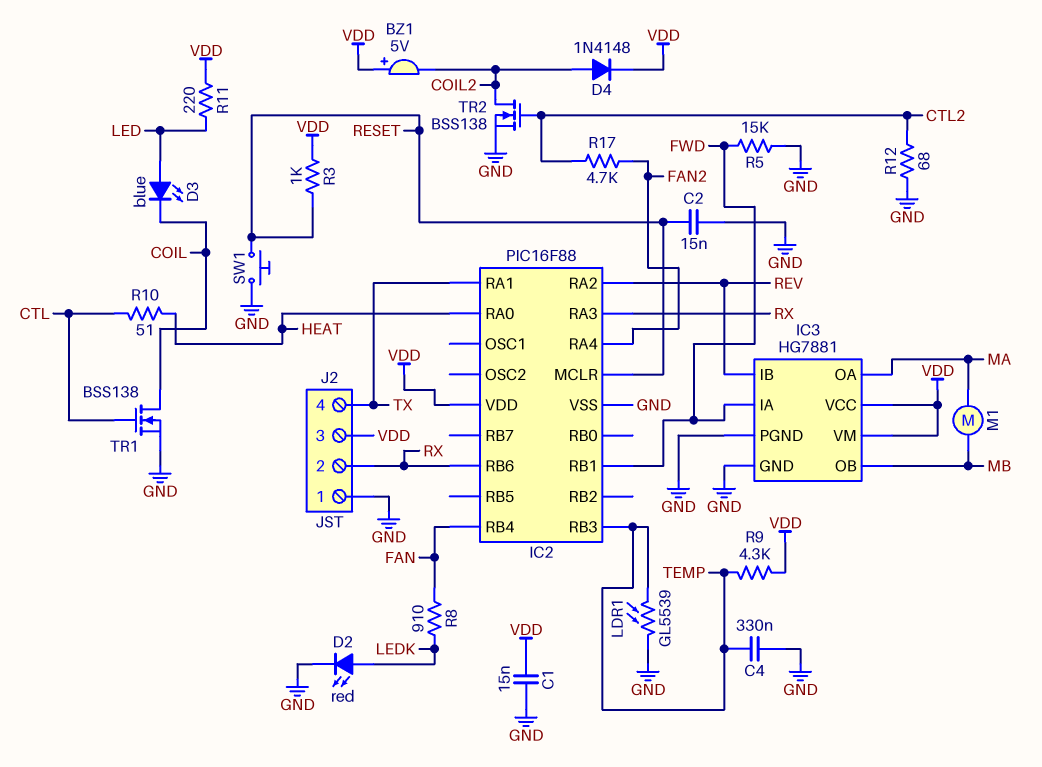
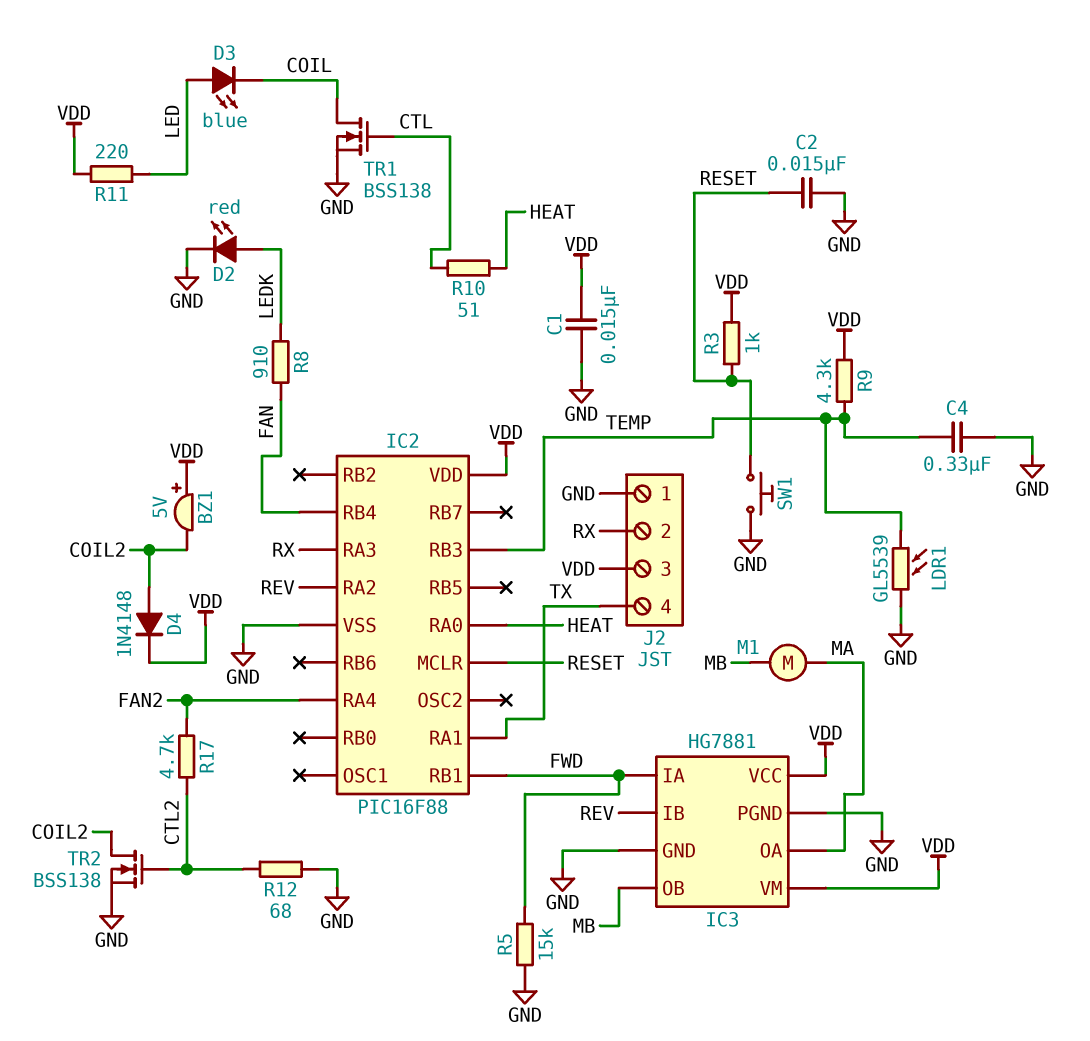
IC2 pin RB6: RX -> none

